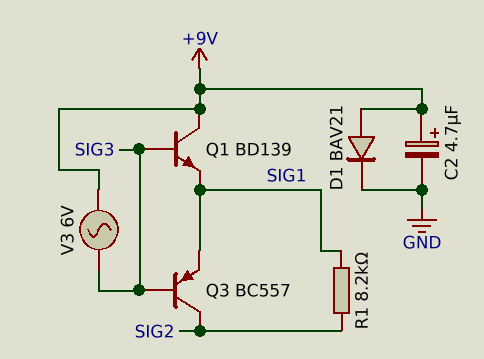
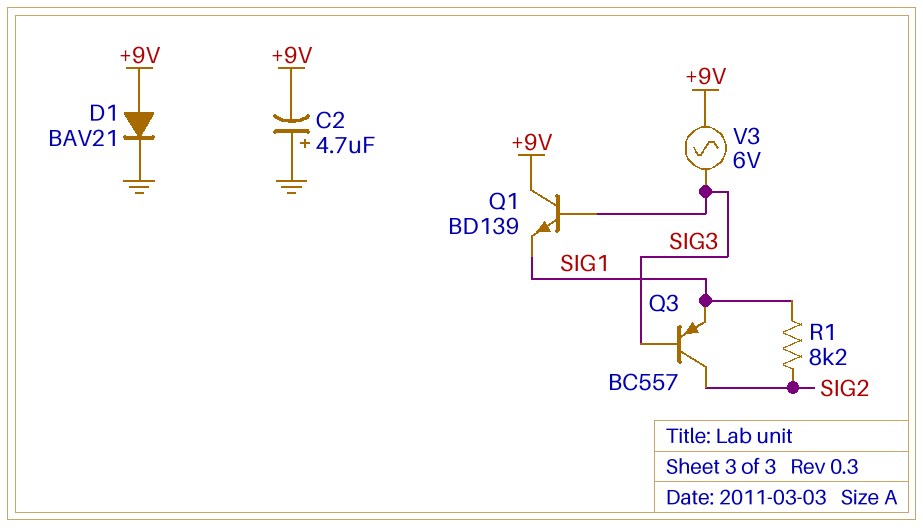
C2: 4.7uF (plus +9V, minus GND) -> 4.7uF (plus GND, minus +9V)

